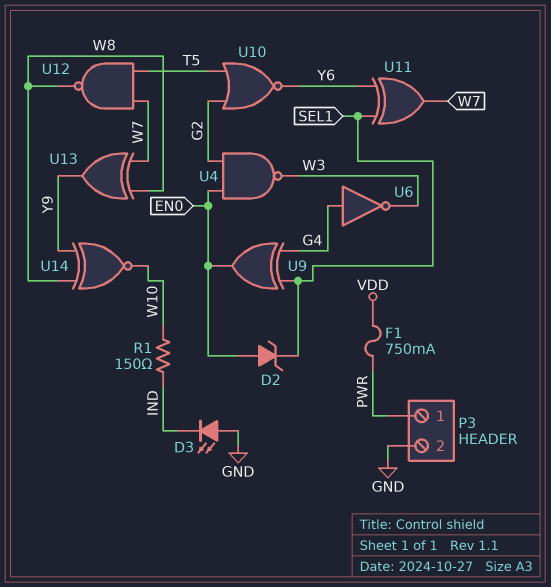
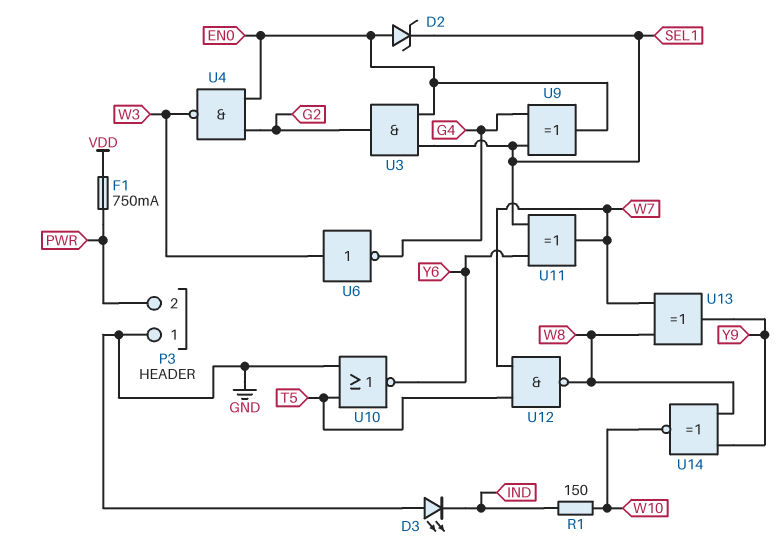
P3 pin 1: PWR -> GND
P3 pin 2: GND -> PWR
U3: none -> AND (in EN0, in SEL1, out G2)
U6: NOT (in G4, out W3) -> NOT (in W3, out G4)
U10: NOR (in G2, in T5, out Y6) -> NOR (in GND, in T5, out Y6)

